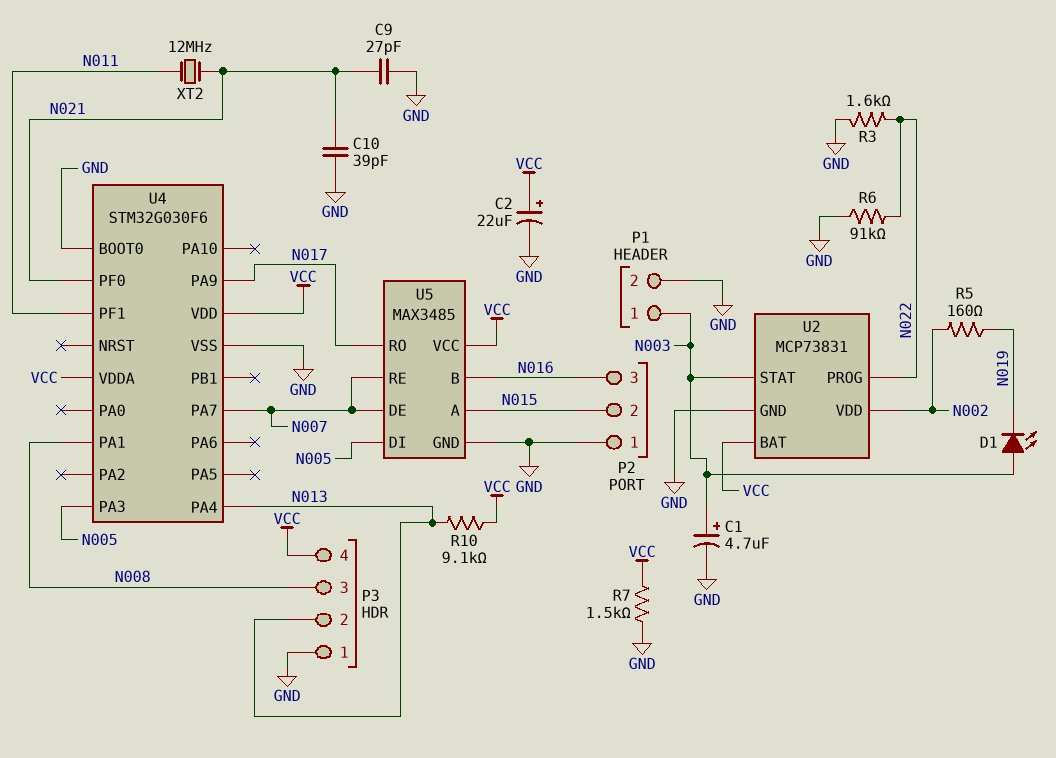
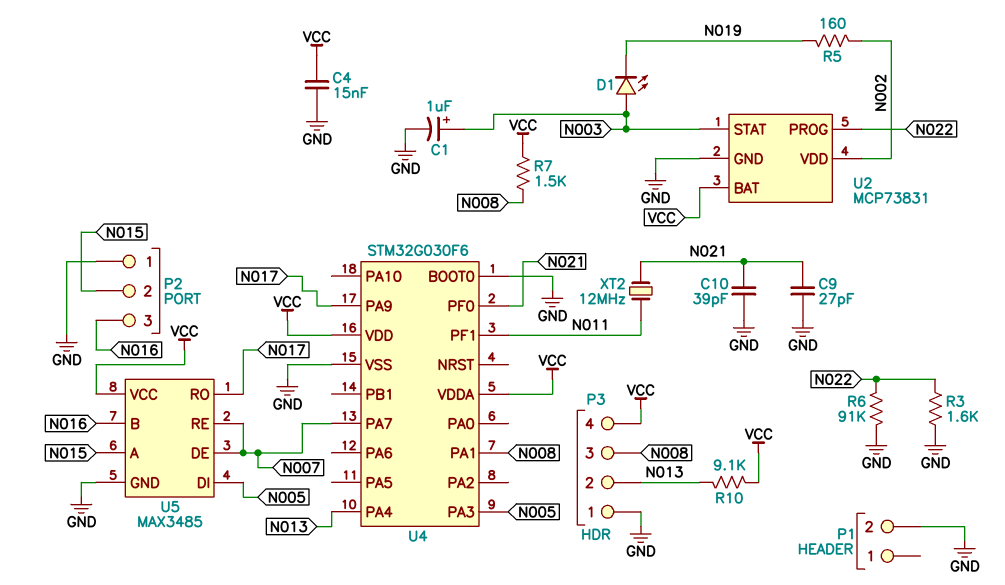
C1: 4.7uF (plus N003, minus GND) -> 1uF (plus N003, minus GND)
C2: 22uF (plus VCC, minus GND) -> none
C4: none -> 15nF (GND, VCC)
P1 pin 1: N003 -> none
R7: 1.5k (GND, VCC) -> 1.5k (N008, VCC)

